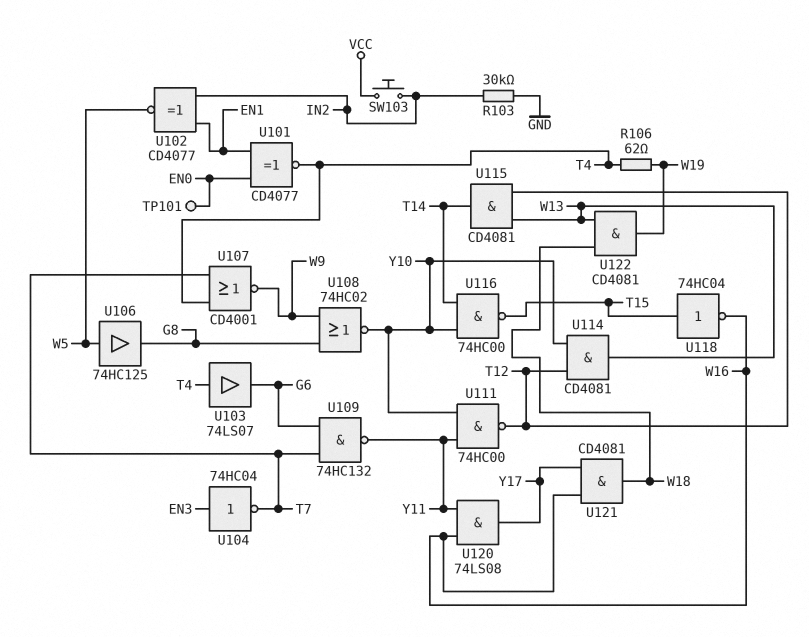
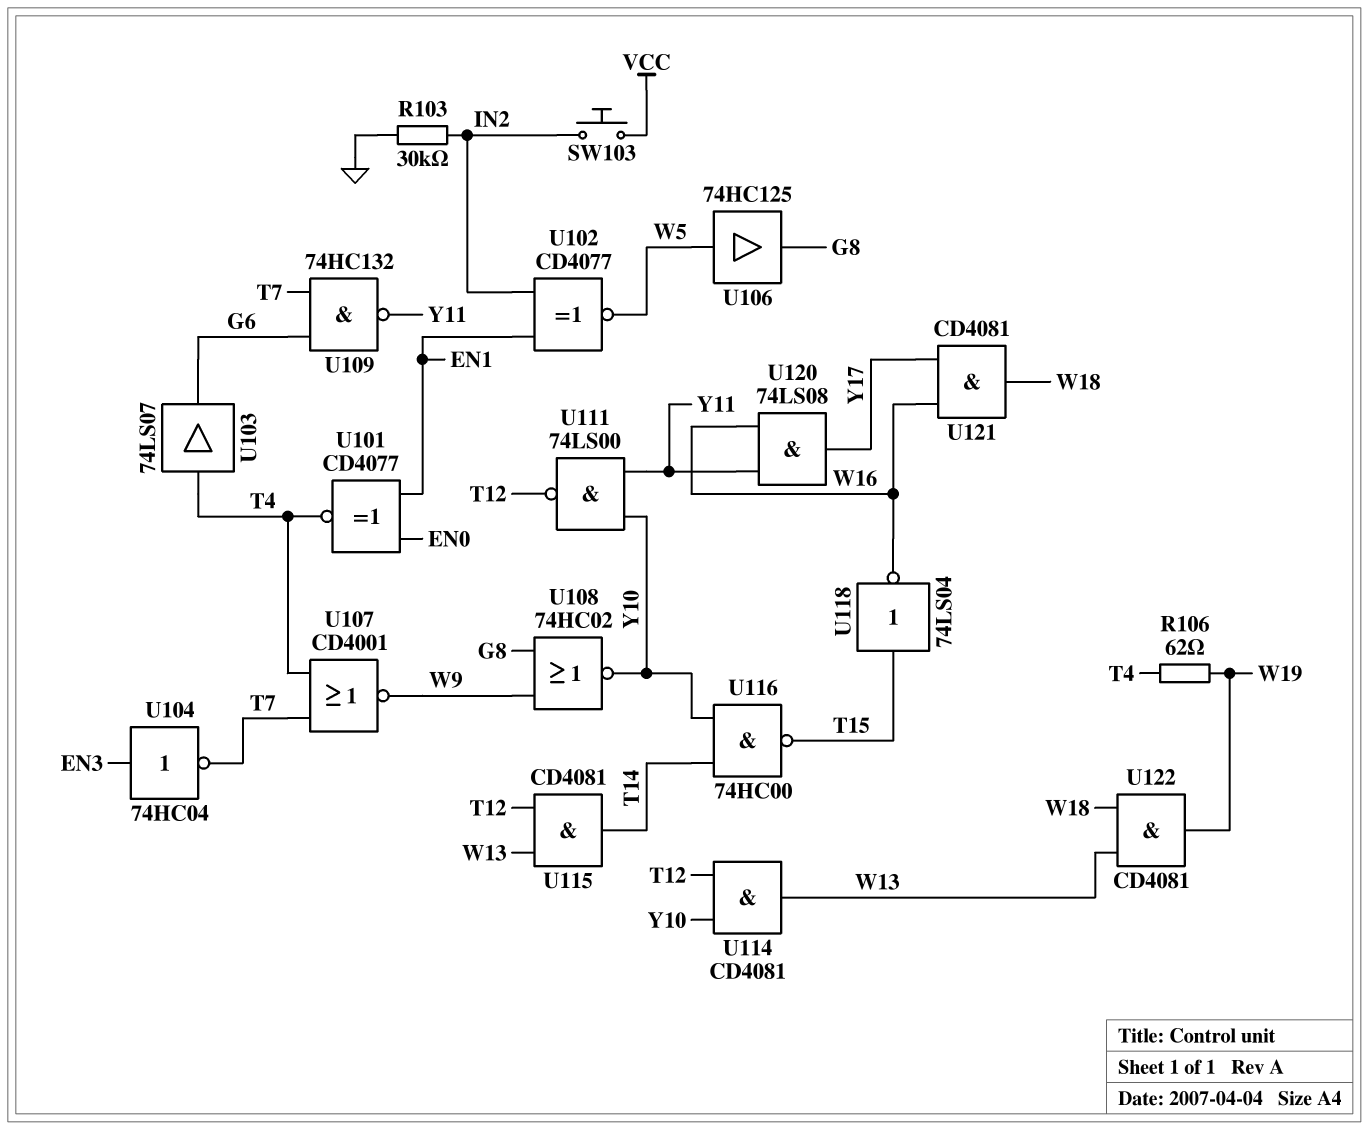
TP101: test point (EN0) -> none
U111: NAND 74HC00 (in Y10, in Y11, out T12) -> NAND 74LS00 (in Y10, in Y11, out T12)
U118: NOT 74HC04 (in T15, out W16) -> NOT 74LS04 (in T15, out W16)

